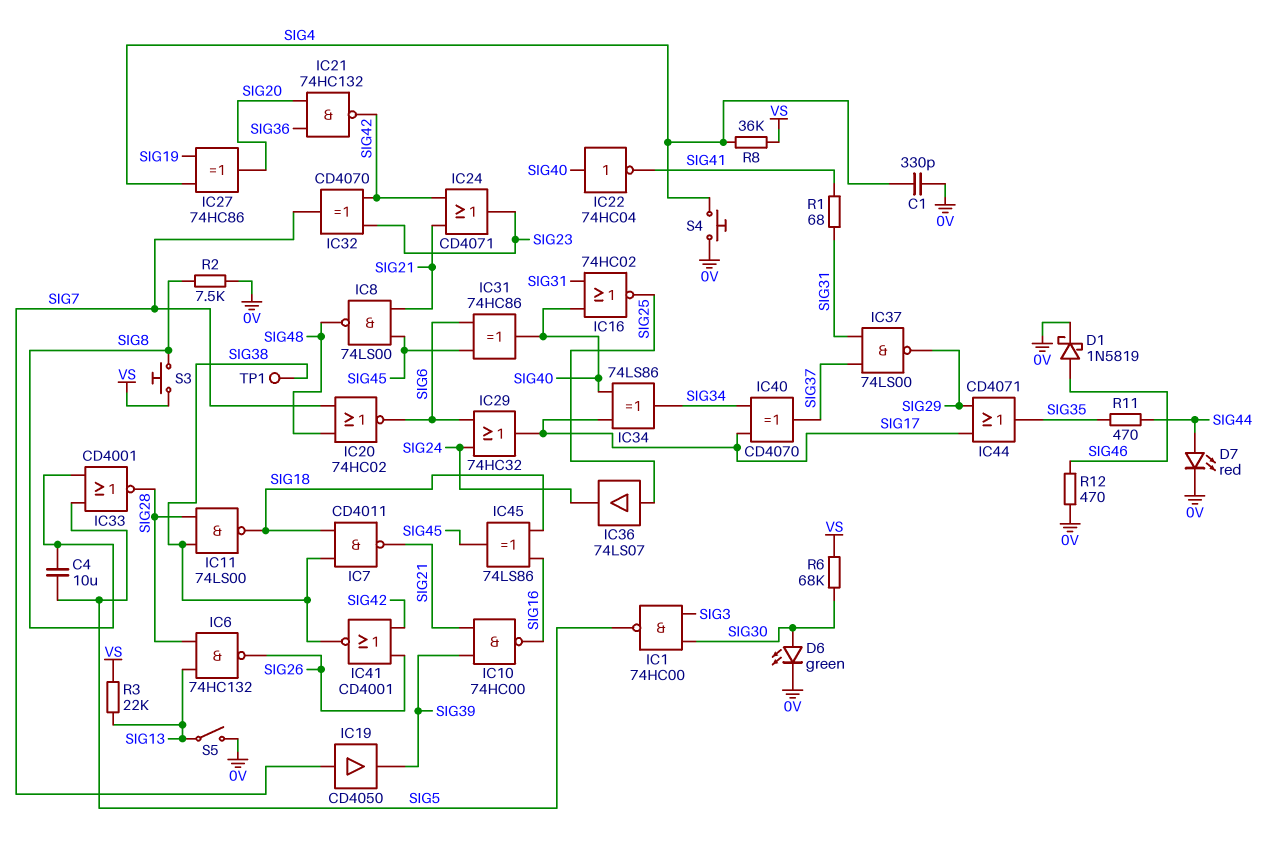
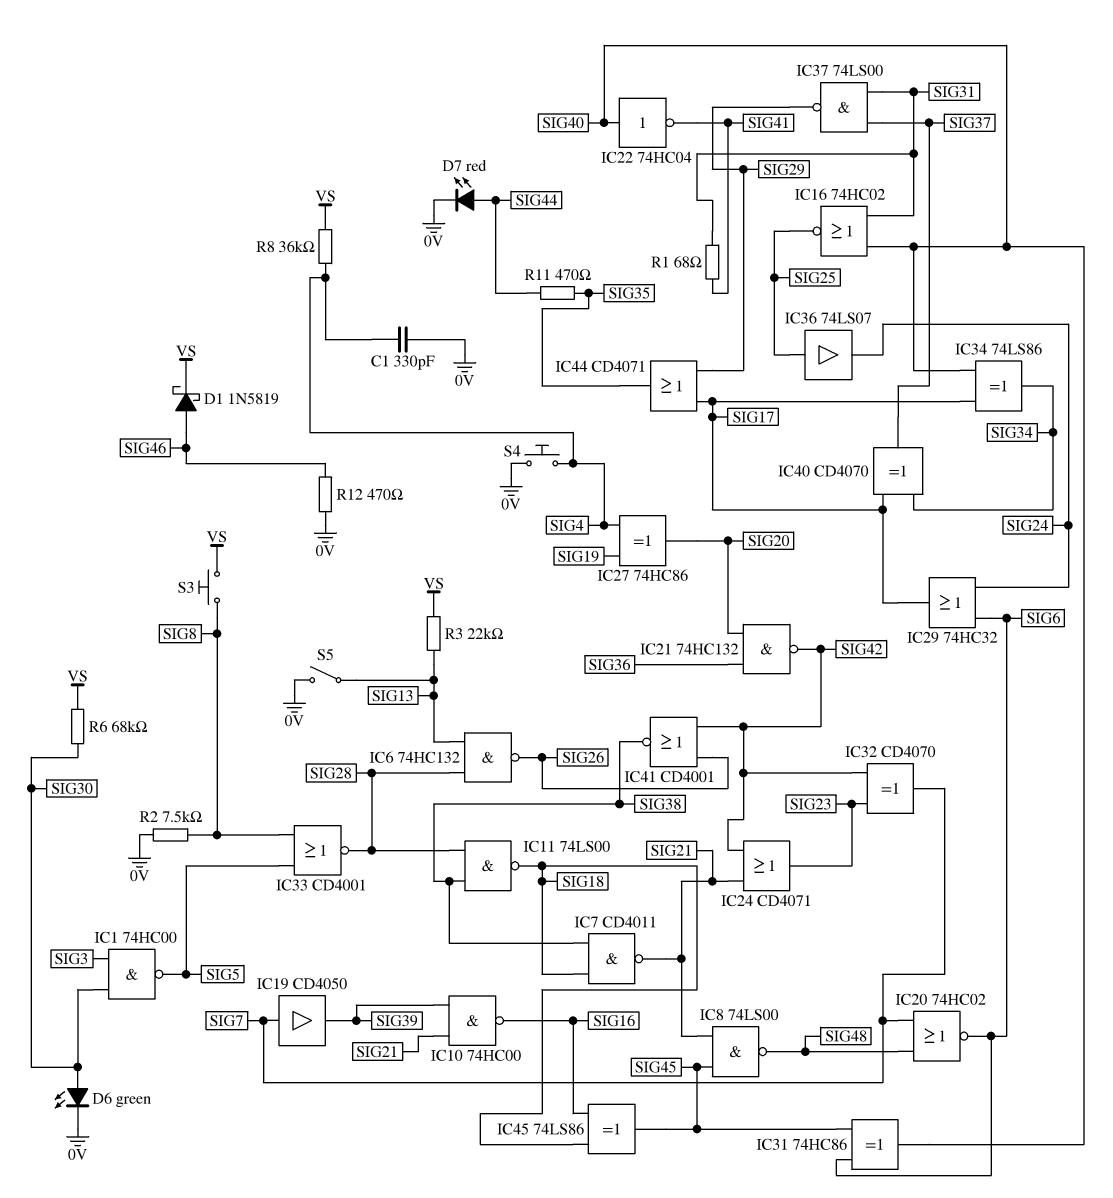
C4: 10uF (SIG5, SIG8) -> none
D1: schottky 1N5819 (A SIG46, K 0V) -> schottky 1N5819 (A SIG46, K VS)
TP1: test point (SIG38) -> none

